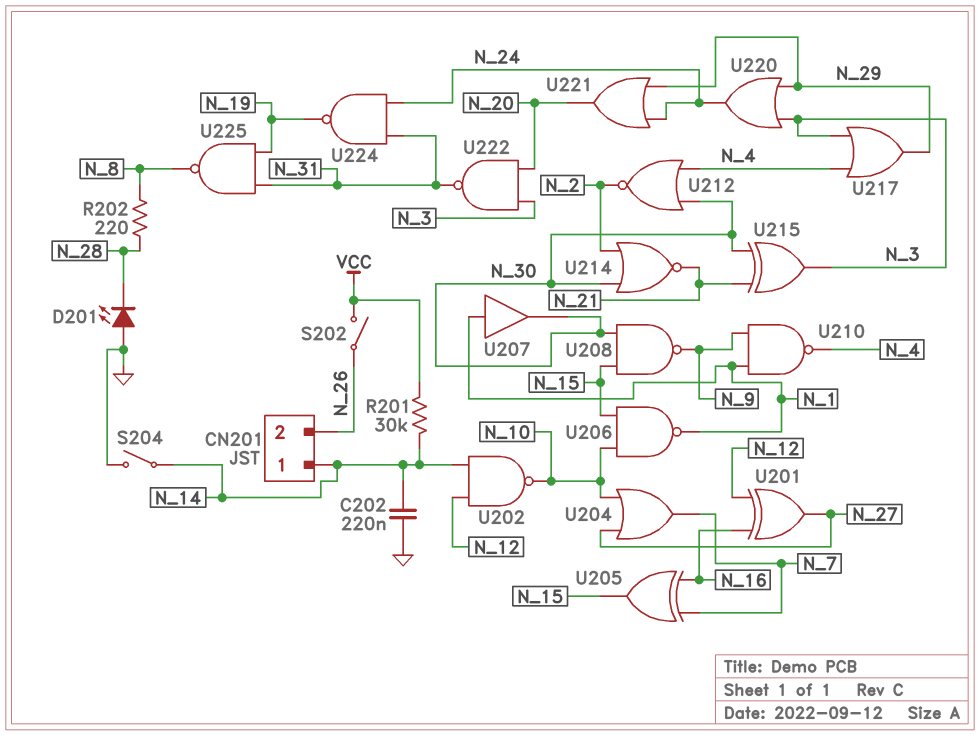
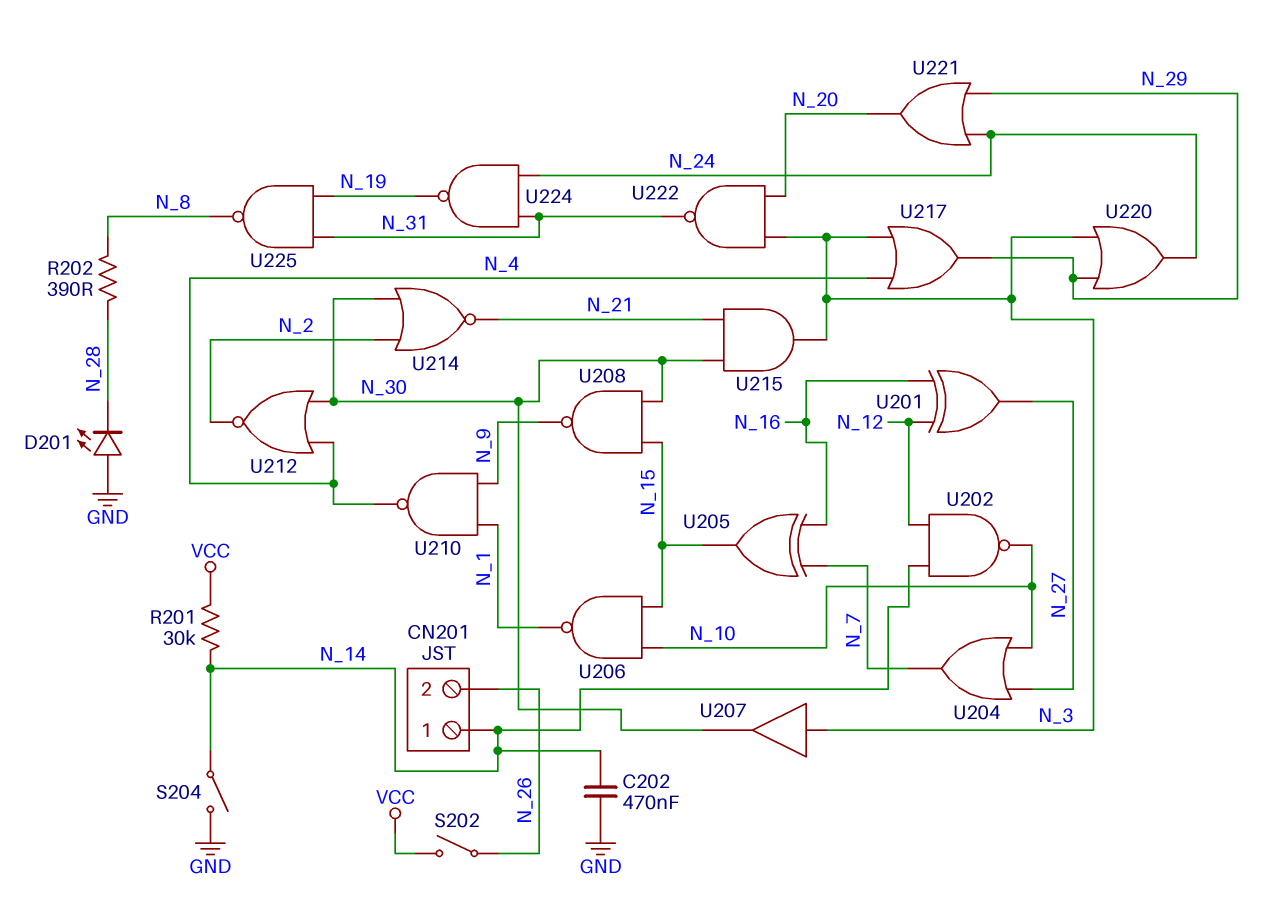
C202: 220nF (GND, N_14) -> 470nF (GND, N_14)
R202: 220 (N_8, N_28) -> 390 (N_8, N_28)
U207: buffer (in N_1, out N_30) -> buffer (in N_3, out N_30)
U215: XOR (in N_21, in N_30, out N_3) -> AND (in N_21, in N_30, out N_3)

